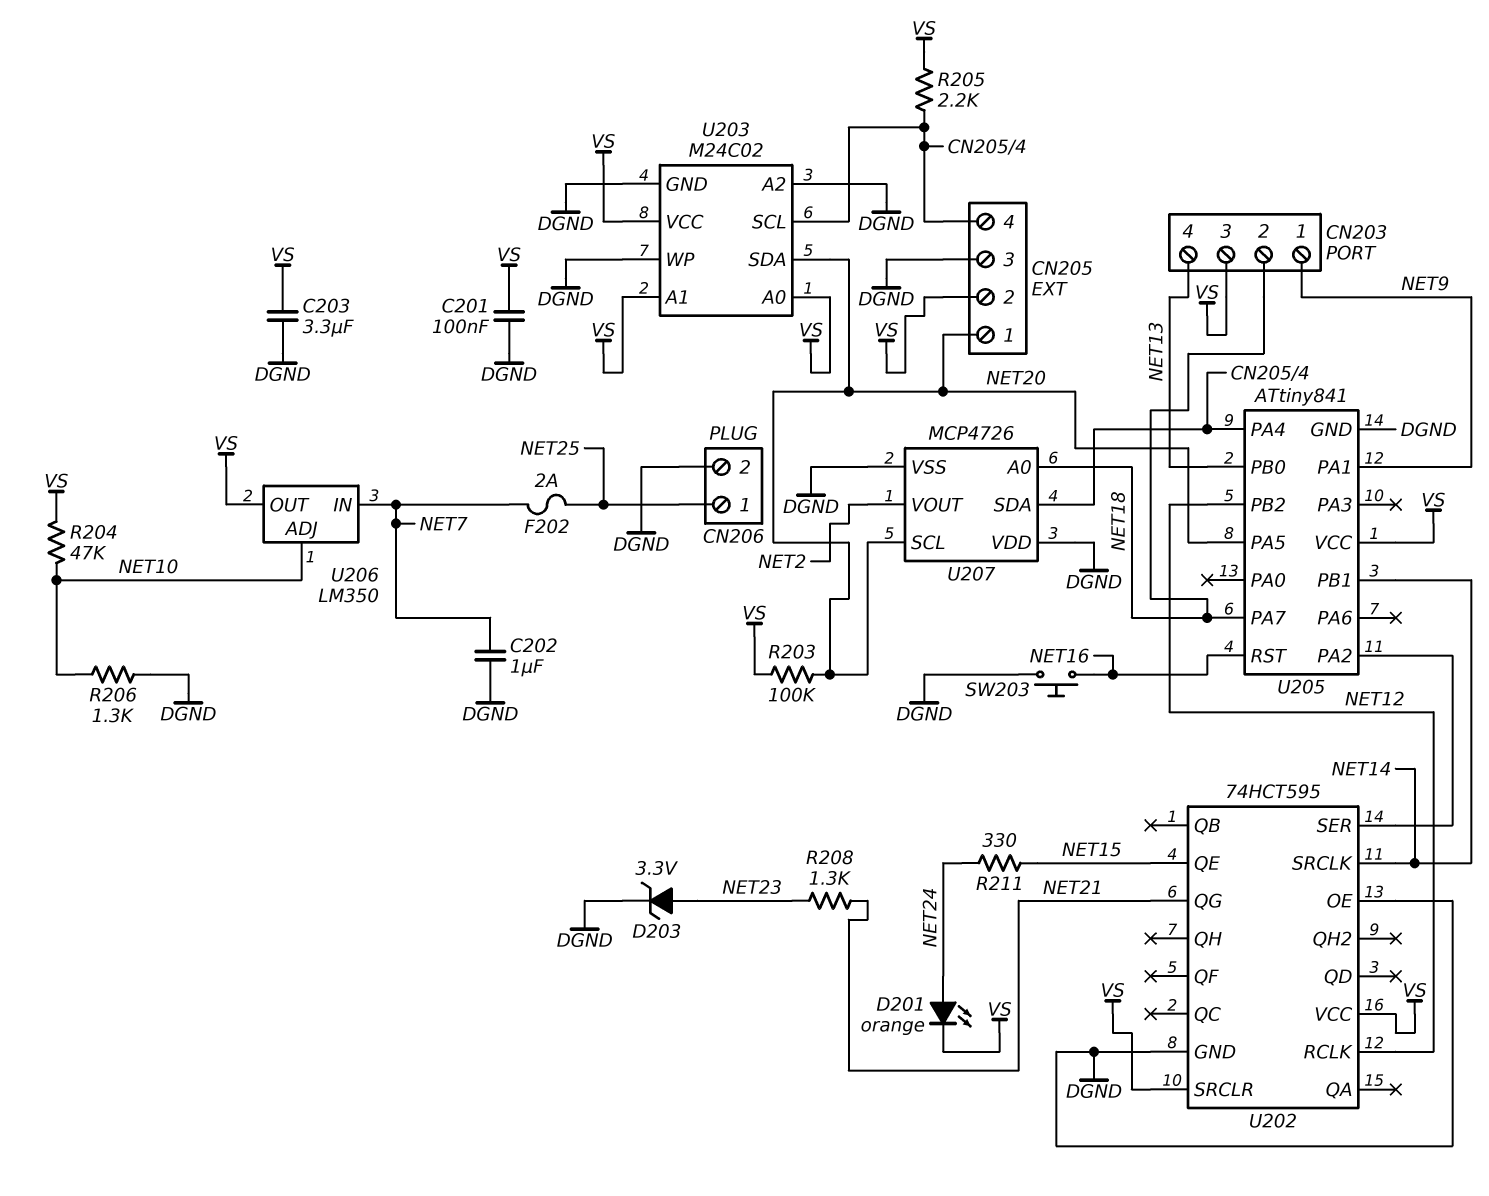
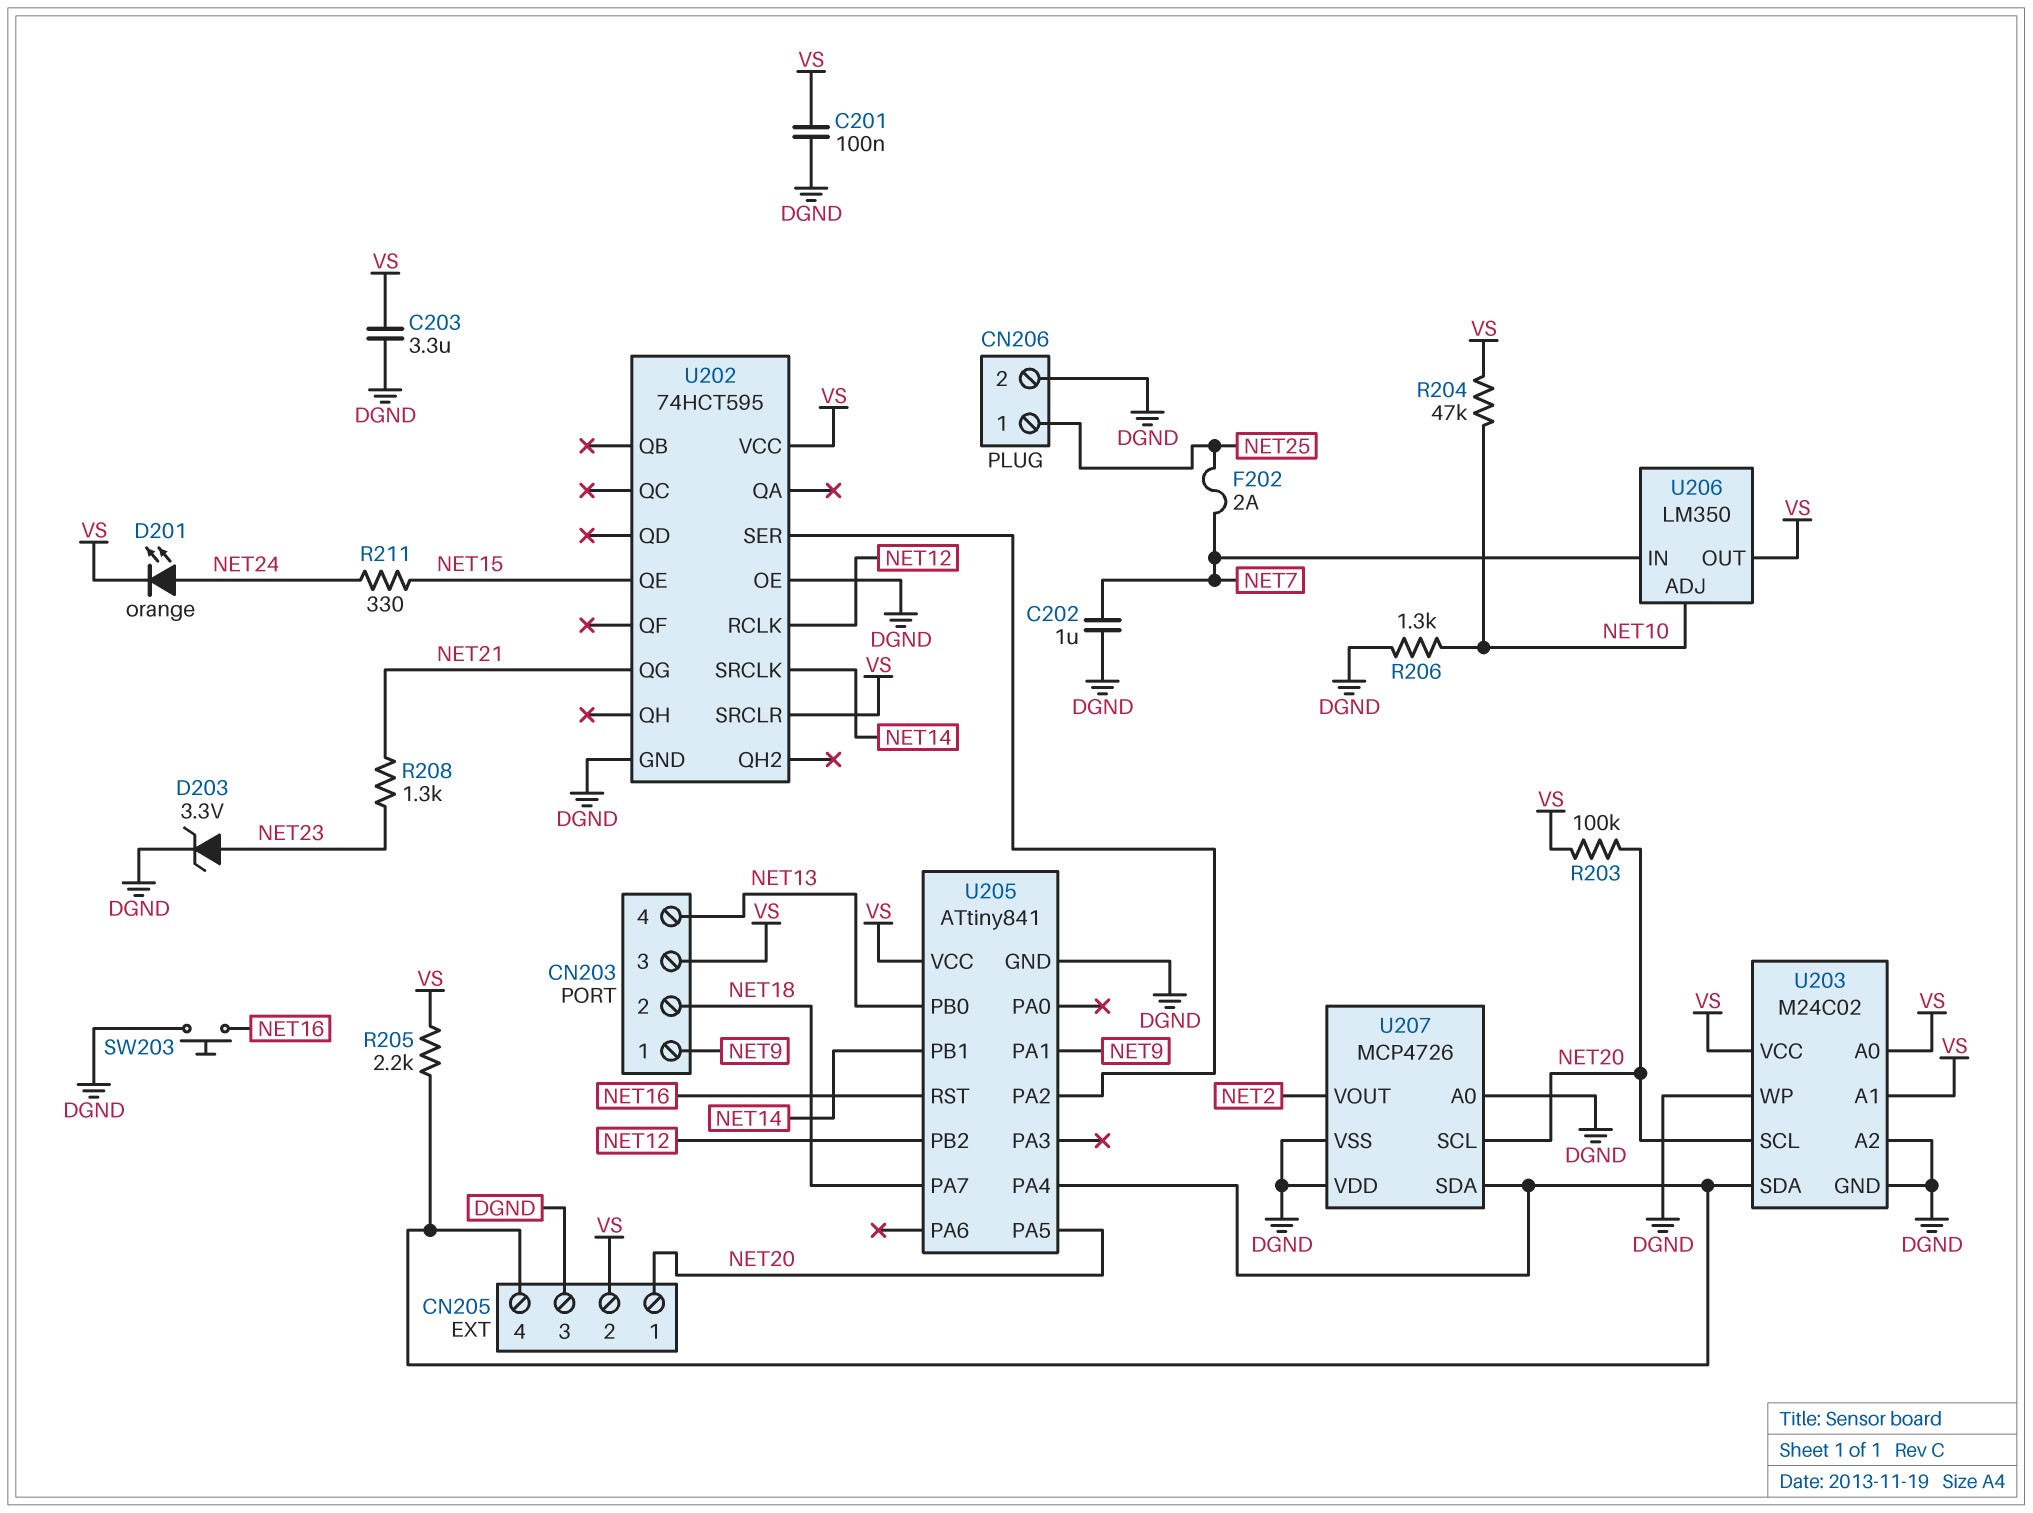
U203 pin SCL: CN205/4 -> NET20
U203 pin SDA: NET20 -> CN205/4
U207 pin A0: NET18 -> DGND

